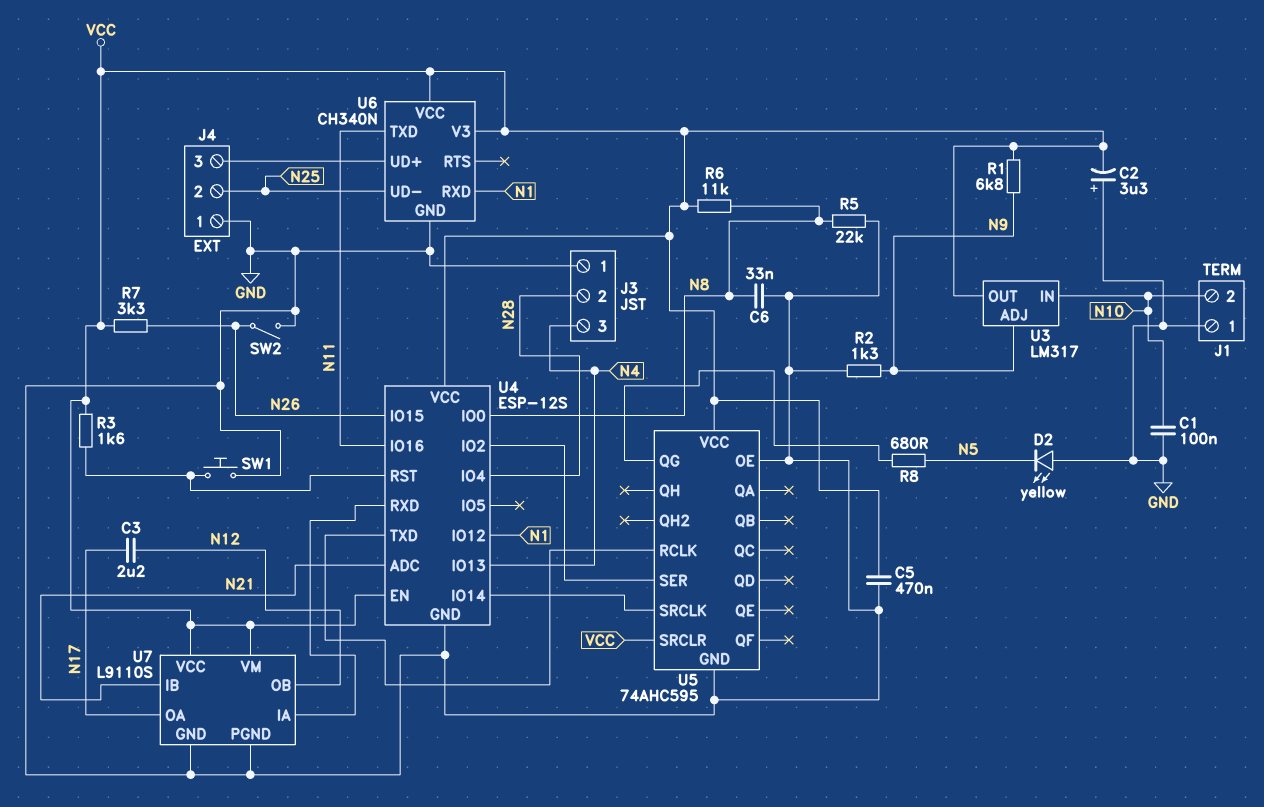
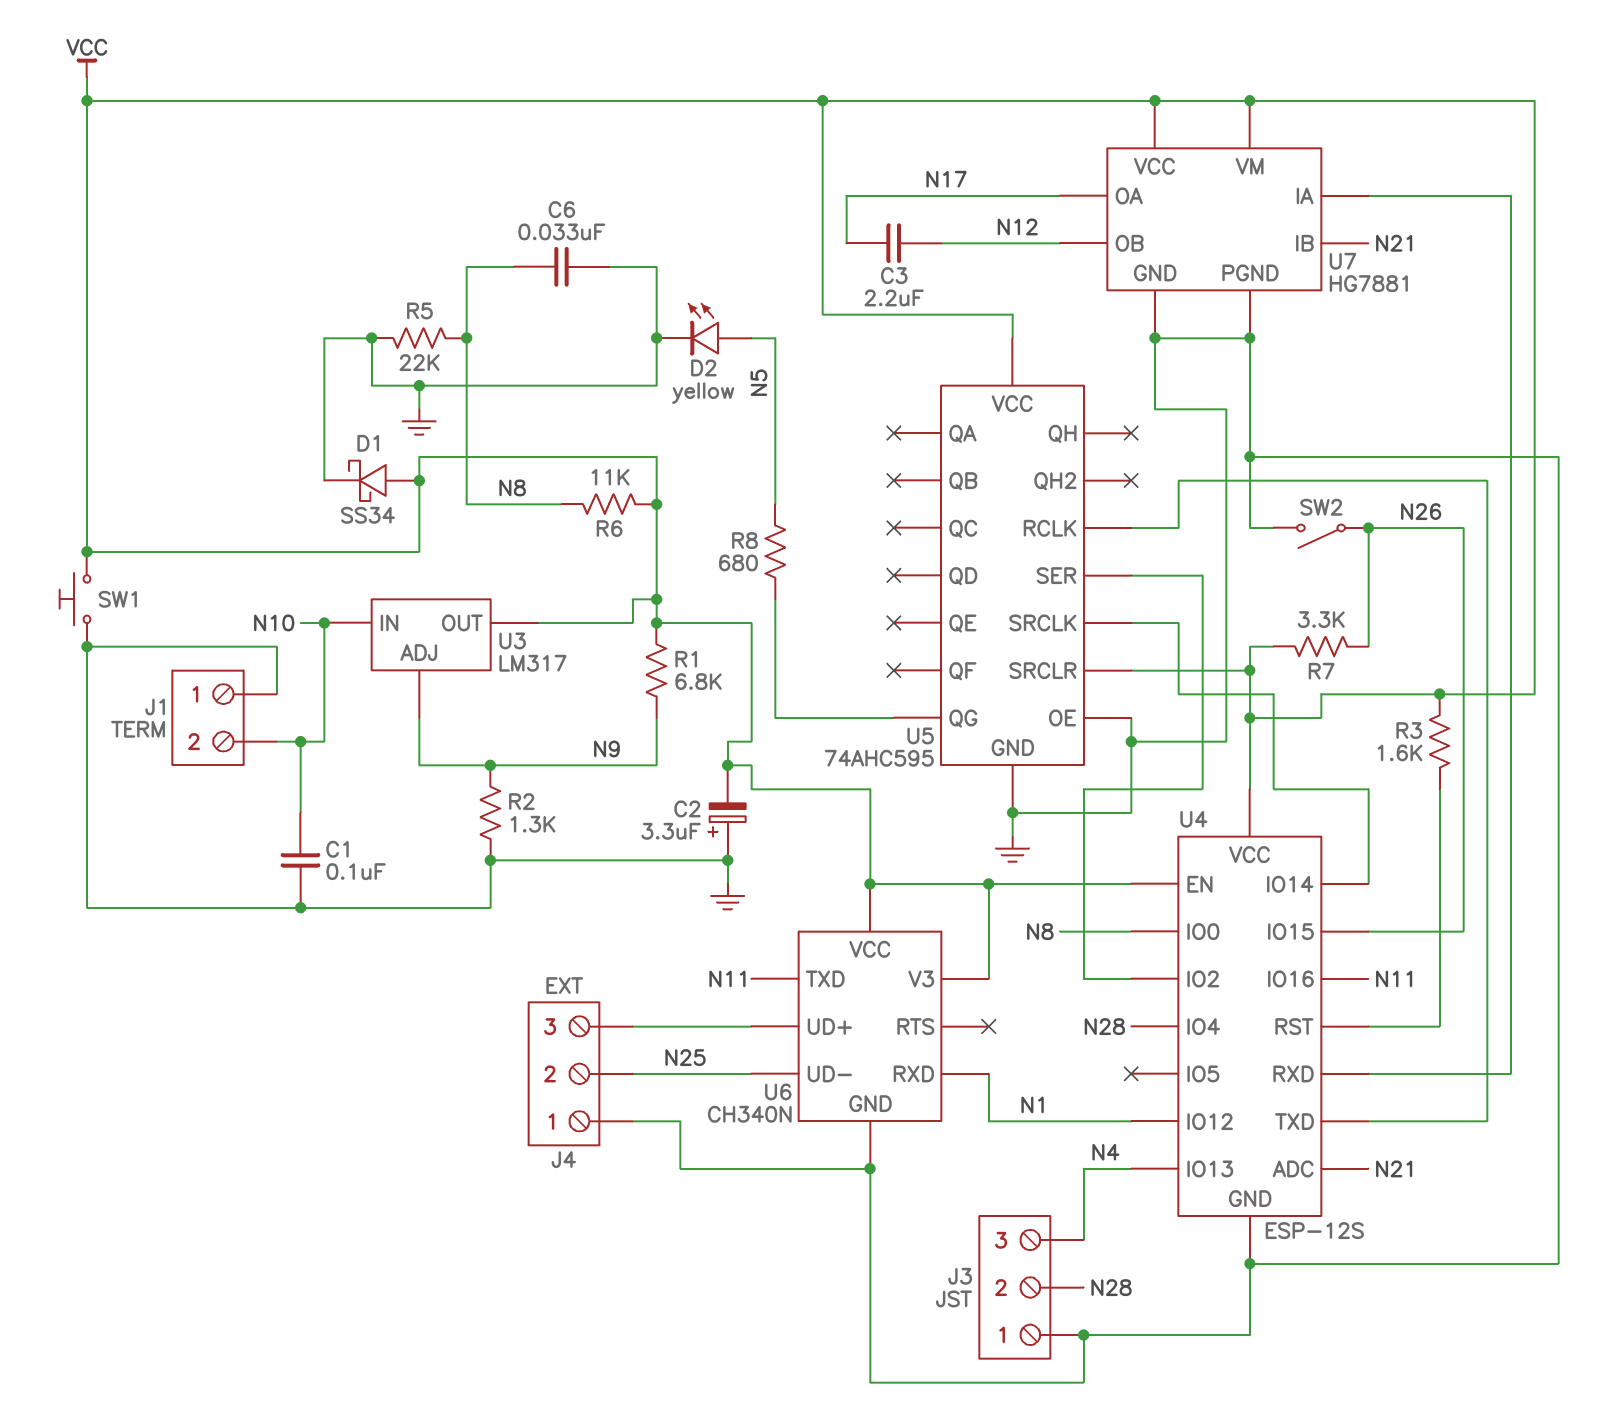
C5: 470nF (GND, VCC) -> none
D1: none -> schottky SS34 (A VCC, K GND)
D2: LED yellow (A GND, K N5) -> LED yellow (A N5, K GND)
SW1: button (GND, U4/RST) -> button (GND, VCC)
U7: L9110S -> HG7881

